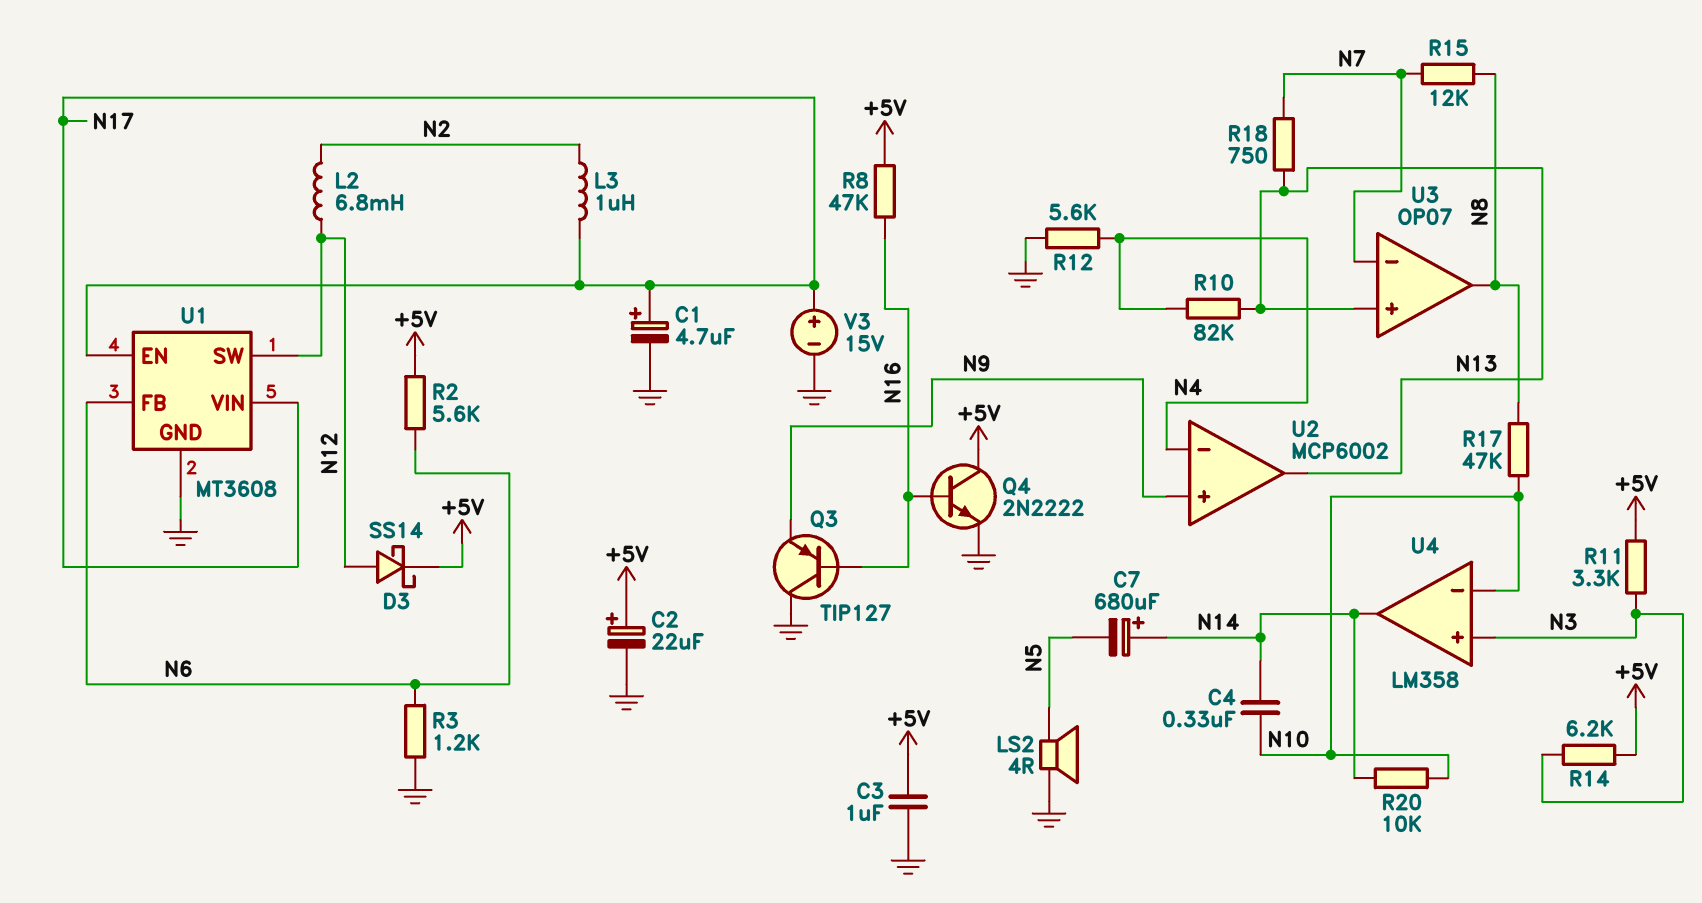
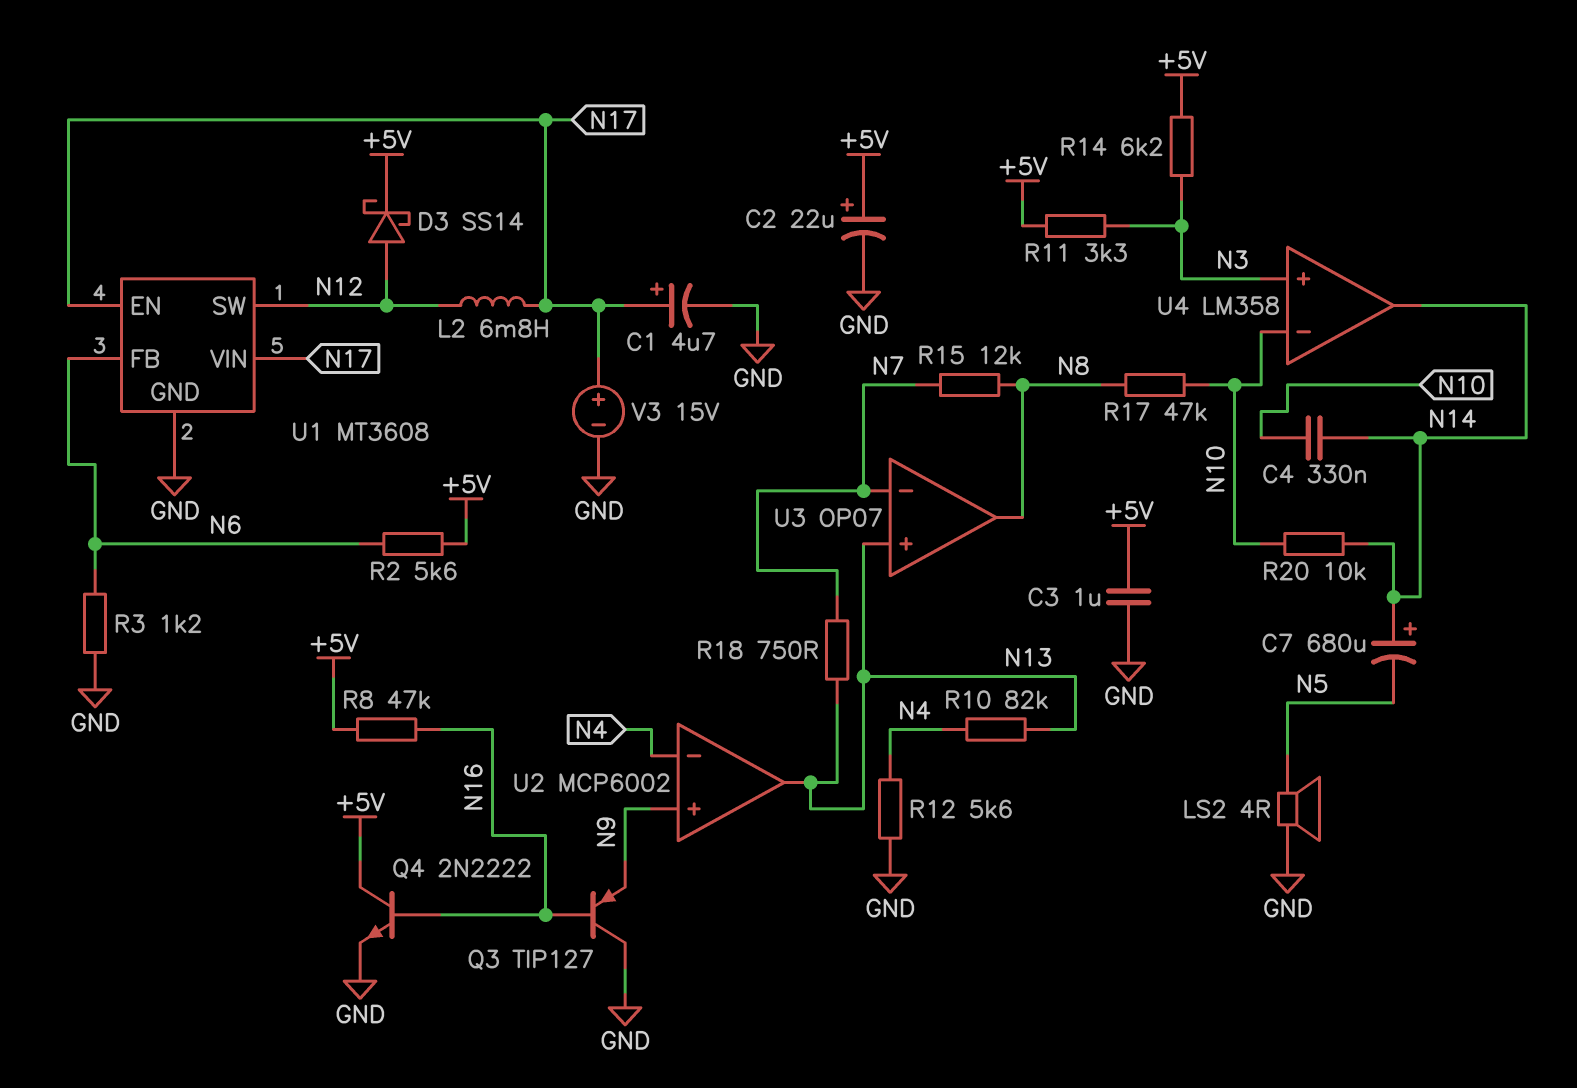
L2: 6.8mH (N2, N12) -> 6.8mH (N12, N17)
L3: 1uH (N2, N17) -> none

